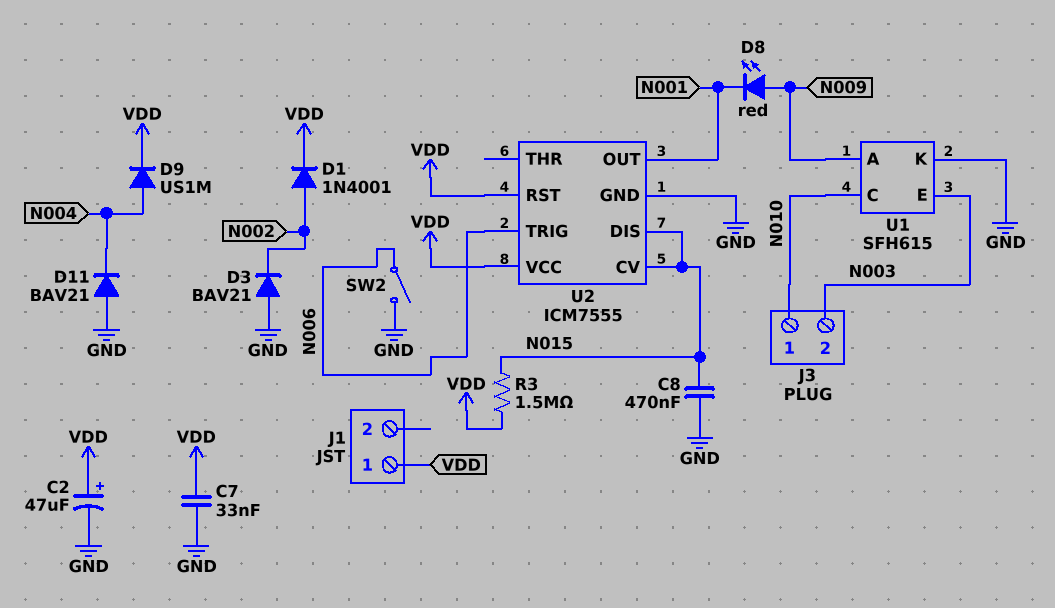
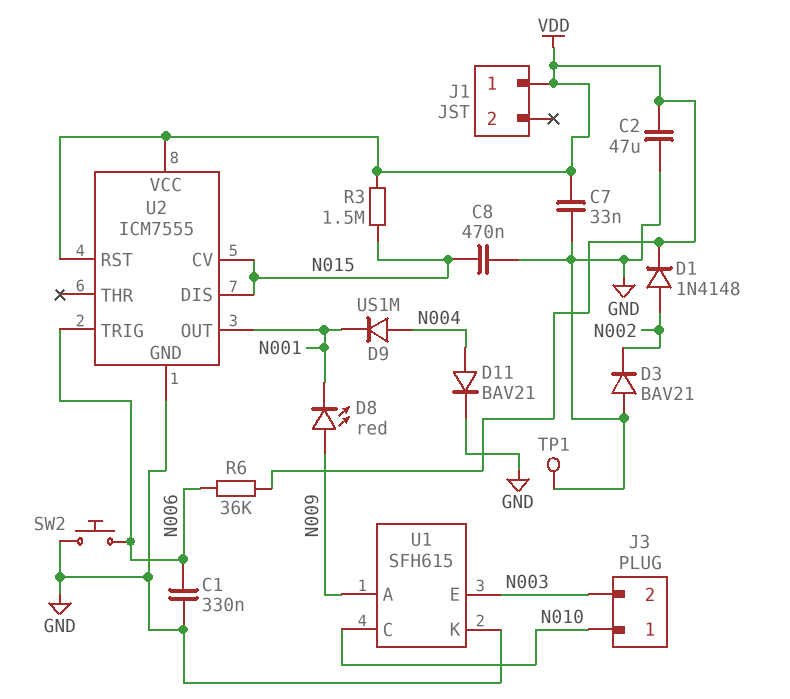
C1: none -> 330nF (GND, N006)
C2: 47uF (plus VDD, minus GND) -> 47uF (GND, VDD)
D1: diode 1N4001 (A N002, K VDD) -> diode 1N4148 (A N002, K VDD)
D9: diode US1M (A N004, K VDD) -> diode US1M (A N004, K N001)
D11: diode BAV21 (A GND, K N004) -> diode BAV21 (A N004, K GND)
R6: none -> 36k (N006, VDD)
SW2: switch (GND, N006) -> button (GND, N006)
TP1: none -> test point (GND)

